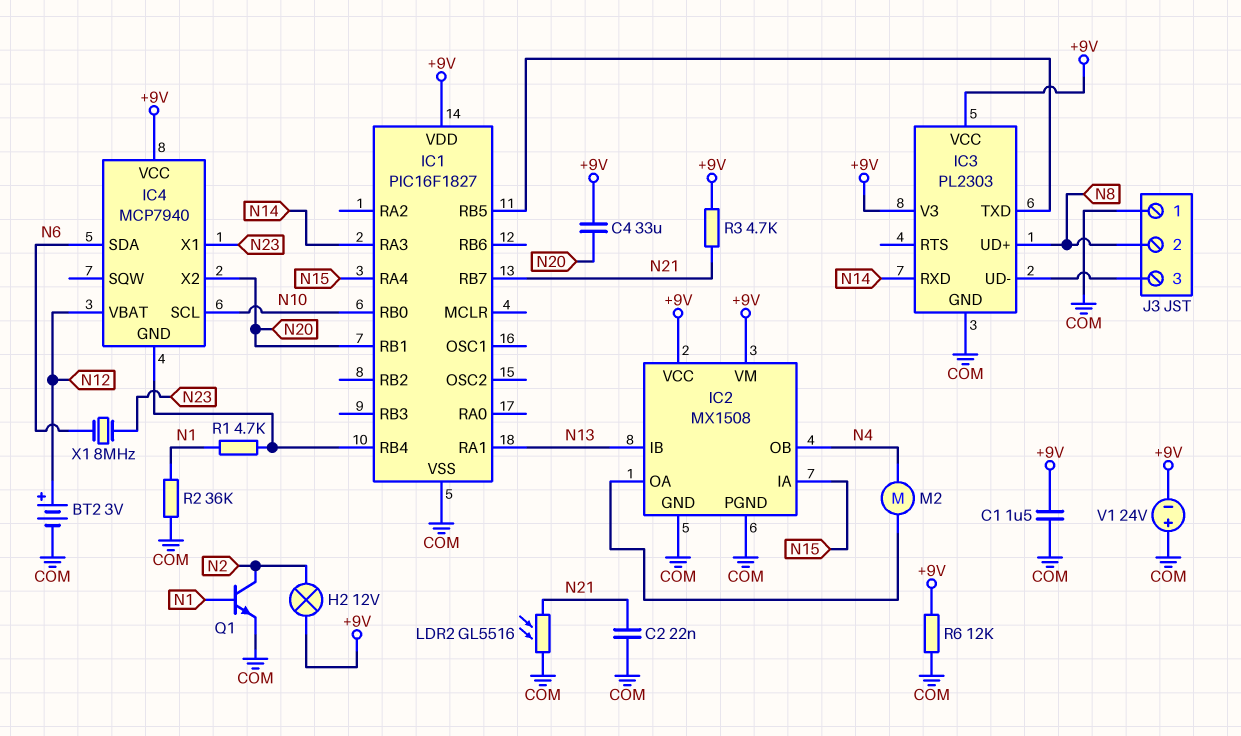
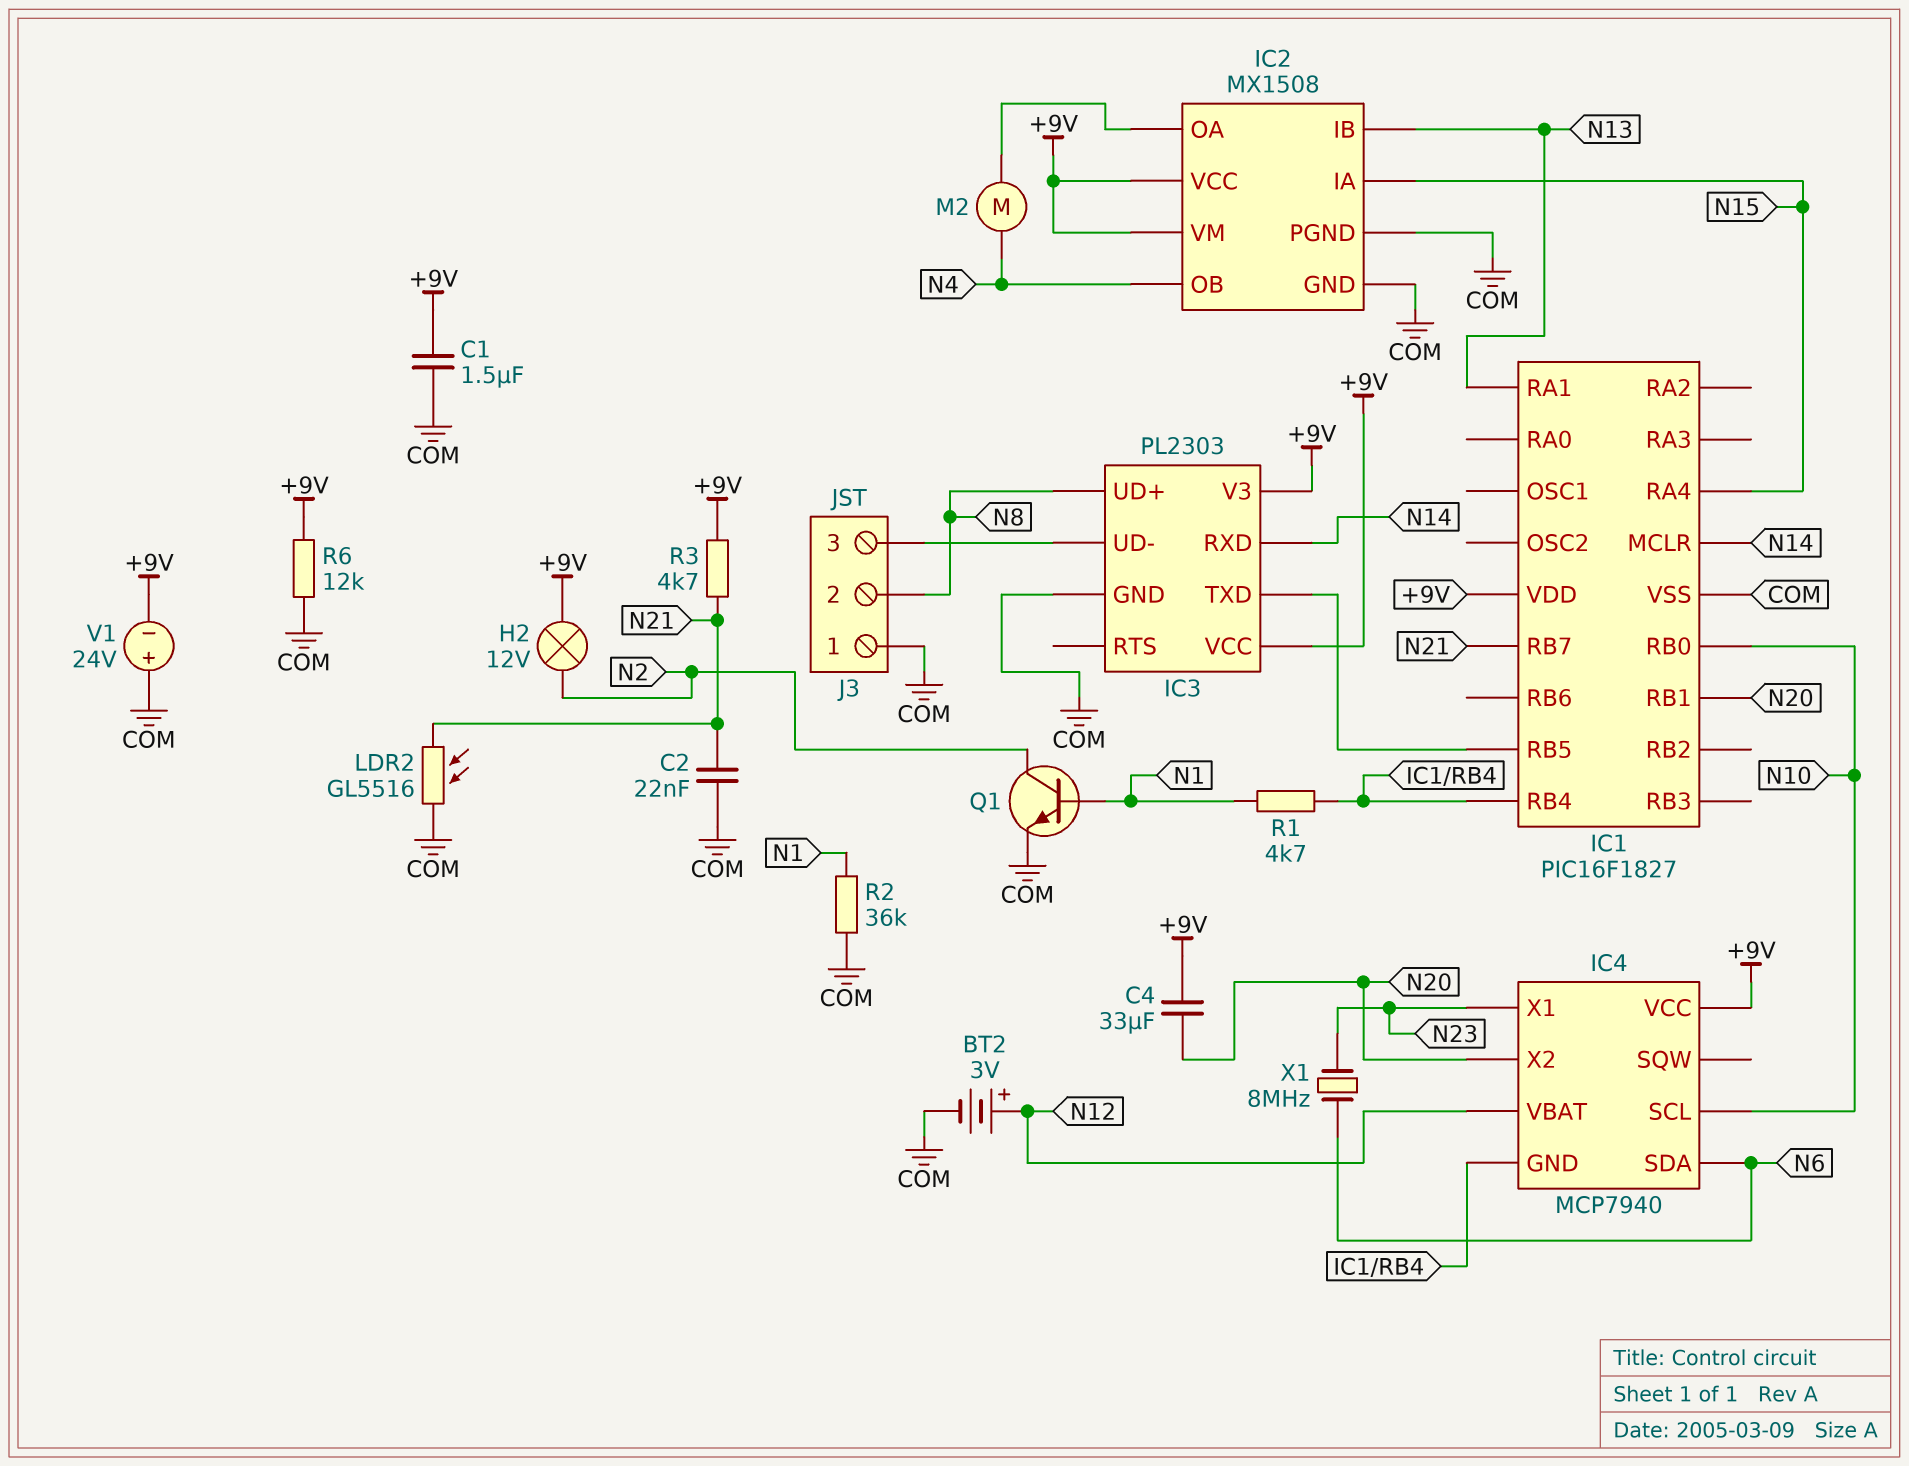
IC1 pin MCLR: none -> N14
IC1 pin RA3: N14 -> none

